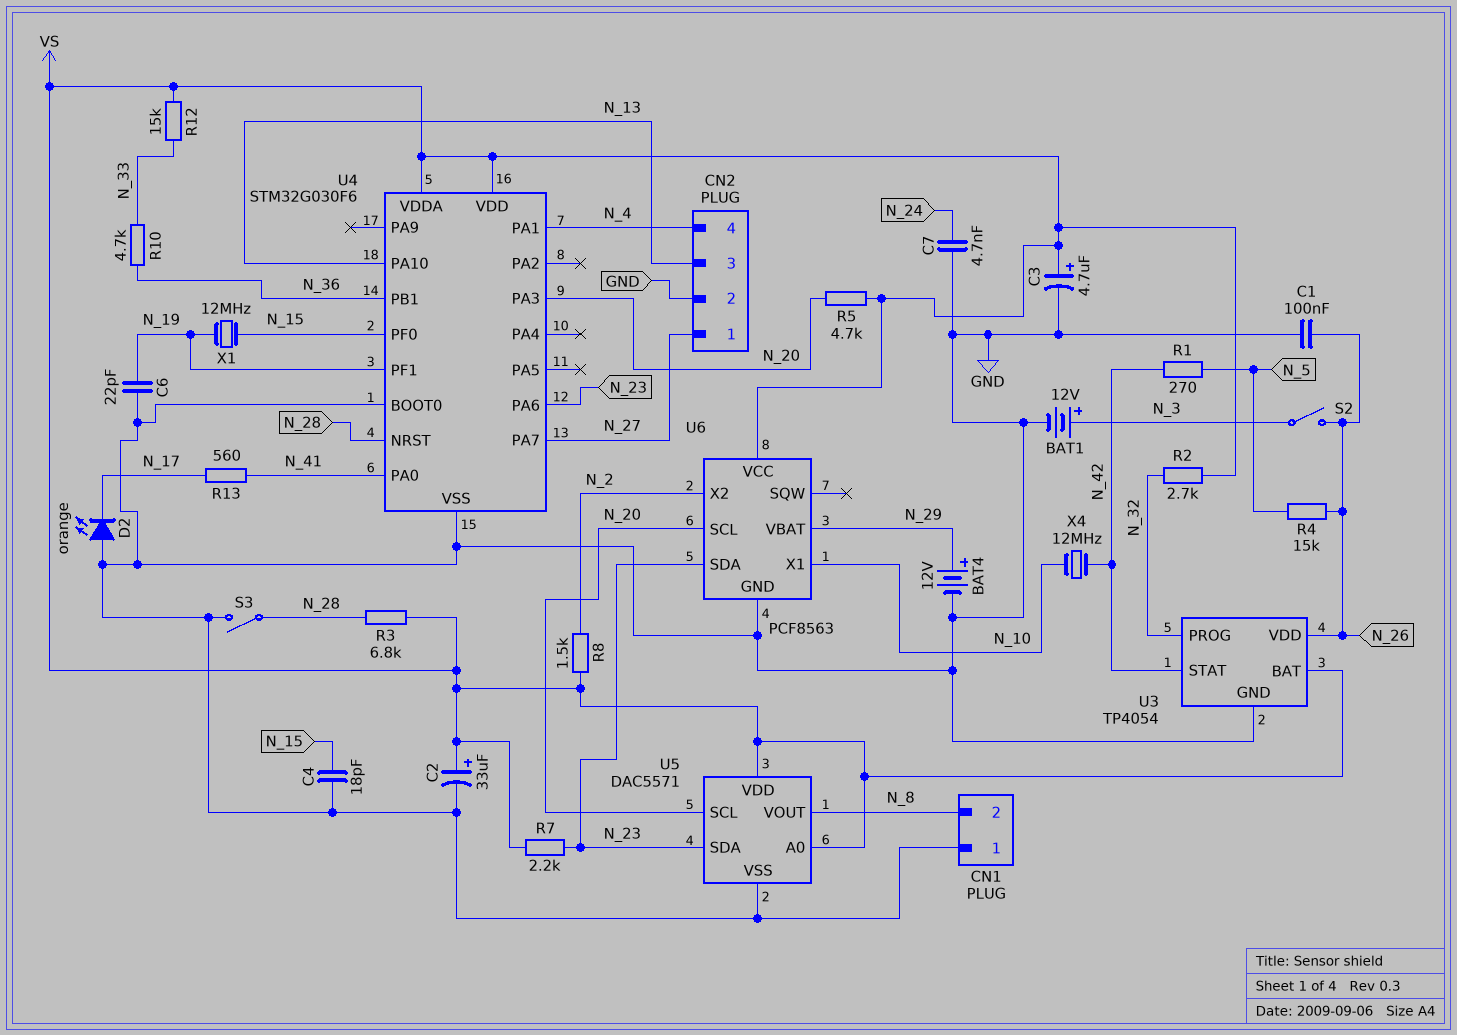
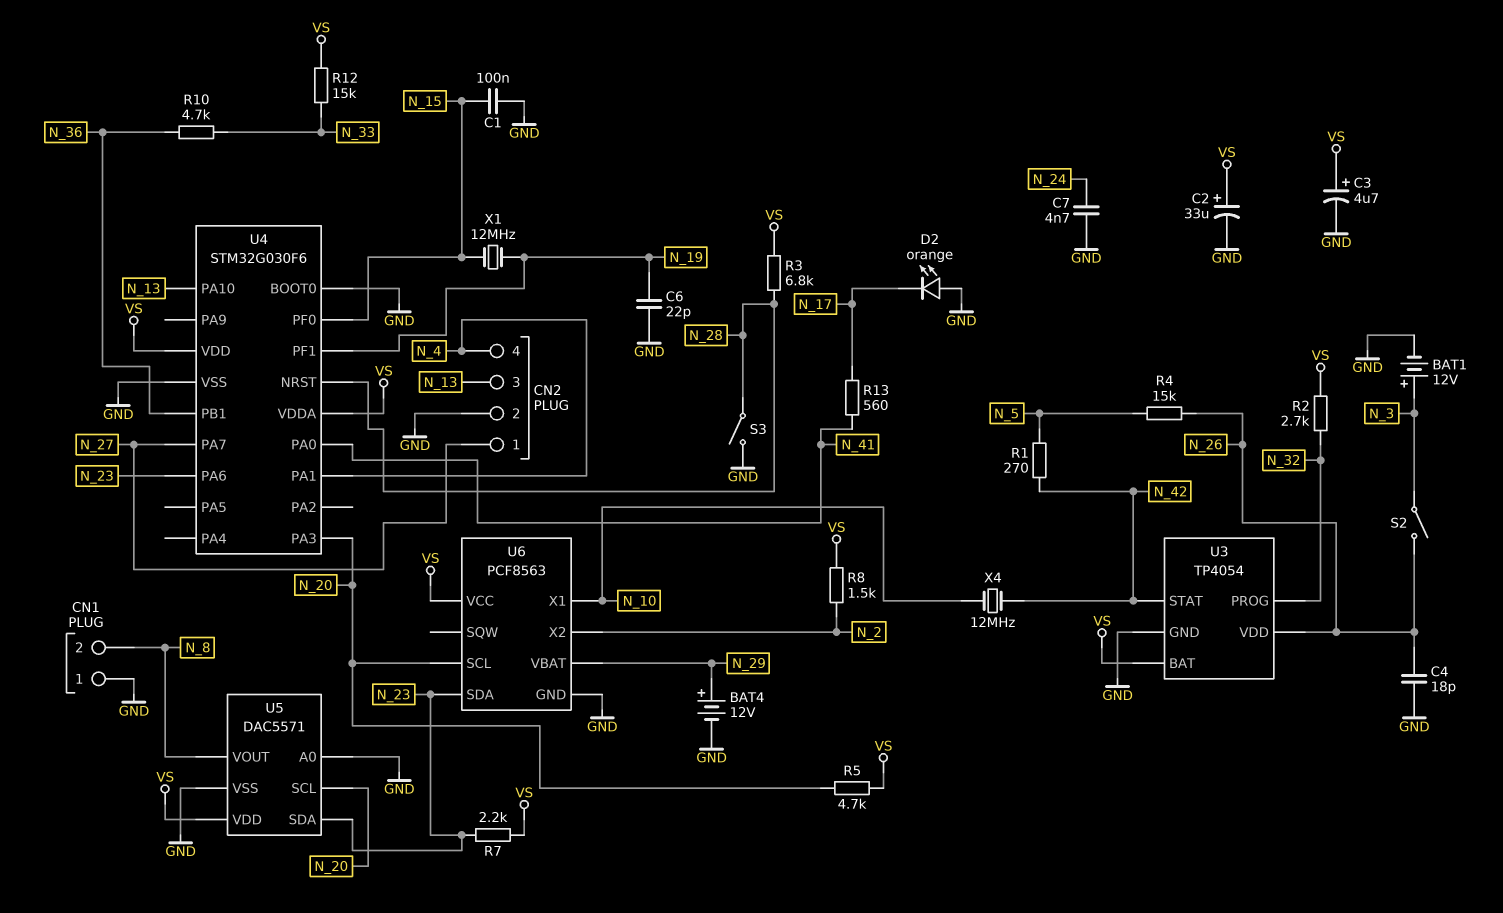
C1: 100nF (GND, N_26) -> 100nF (GND, N_15)
C4: 18pF (GND, N_15) -> 18pF (GND, N_26)
U5 pin A0: VS -> GND

